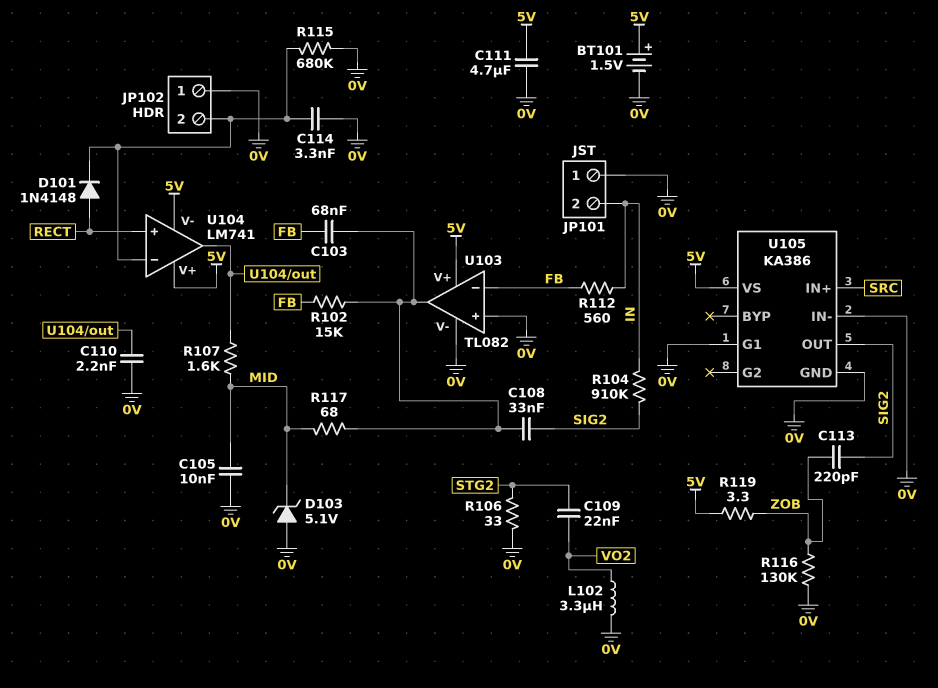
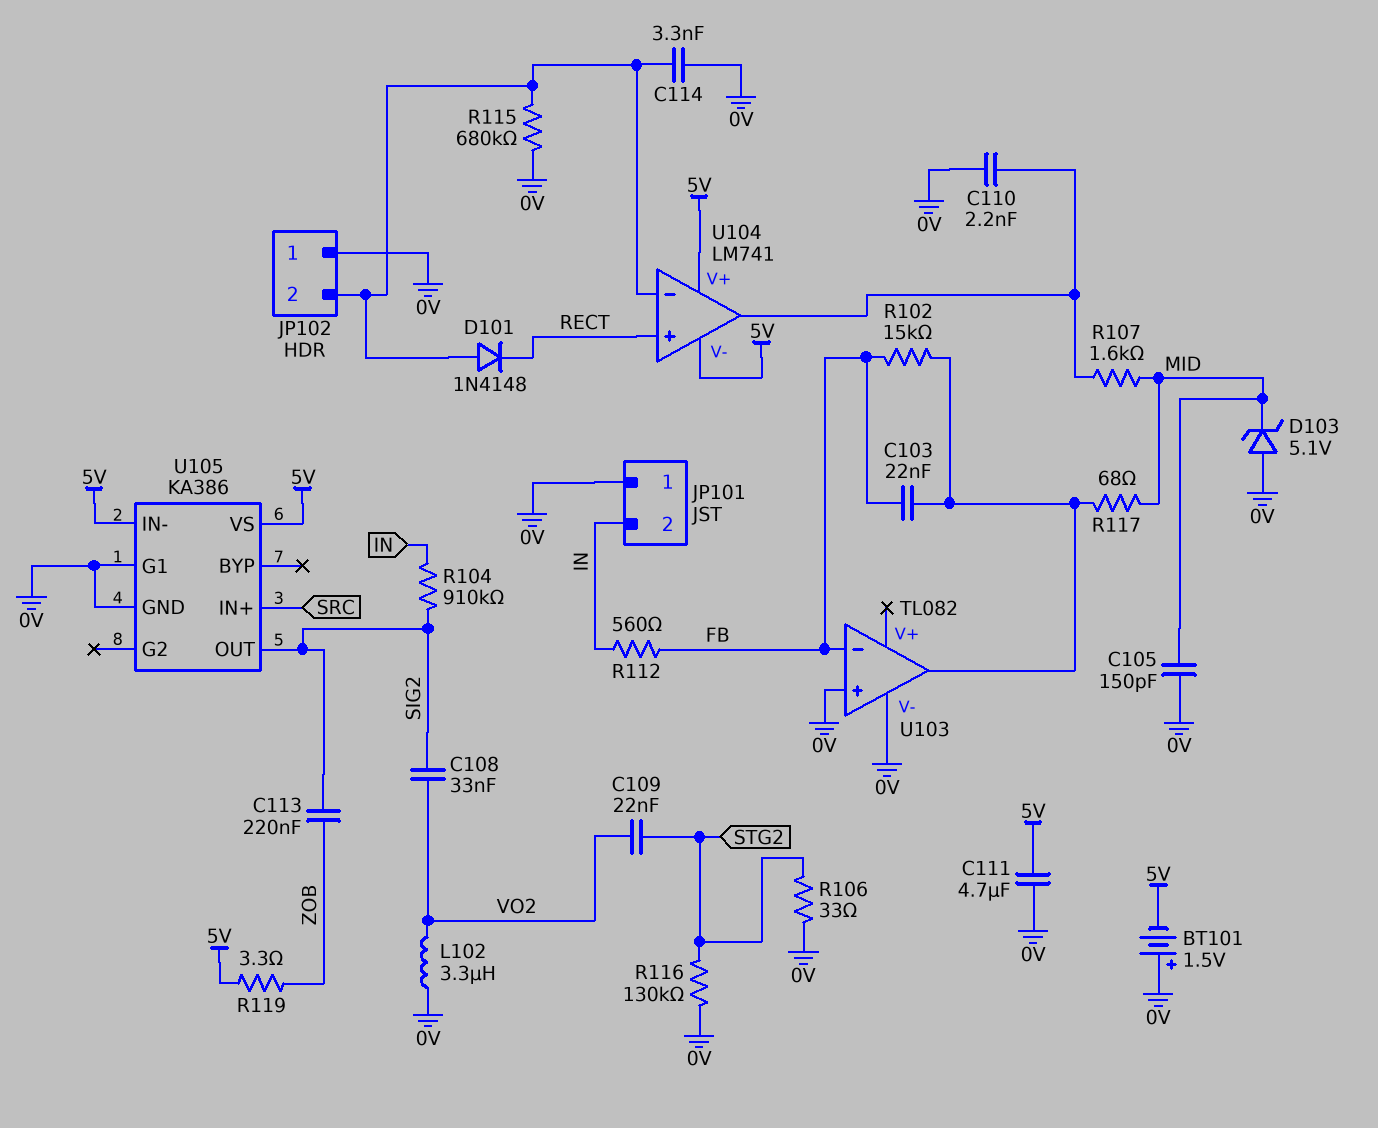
BT101: 1.5V (plus 5V, minus 0V) -> 1.5V (plus 0V, minus 5V)
C103: 68nF (FB, U103/out) -> 22nF (FB, U103/out)
C105: 10nF (0V, MID) -> 150pF (0V, MID)
C108: 33nF (SIG2, U103/out) -> 33nF (SIG2, VO2)
C113: 220pF (SIG2, ZOB) -> 220nF (SIG2, ZOB)
D101: diode 1N4148 (A RECT, K JP102/2) -> diode 1N4148 (A JP102/2, K RECT)
R116: 130k (0V, ZOB) -> 130k (0V, STG2)
U103 pin V+: 5V -> none
U105 pin IN-: 0V -> 5V

